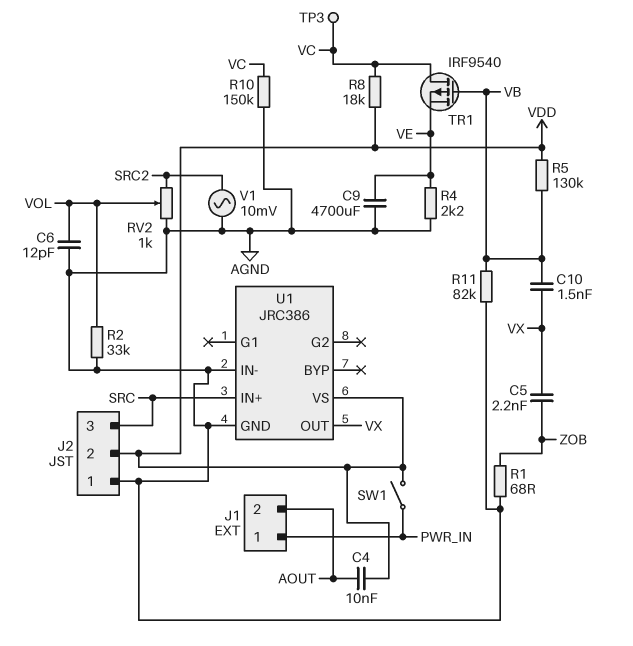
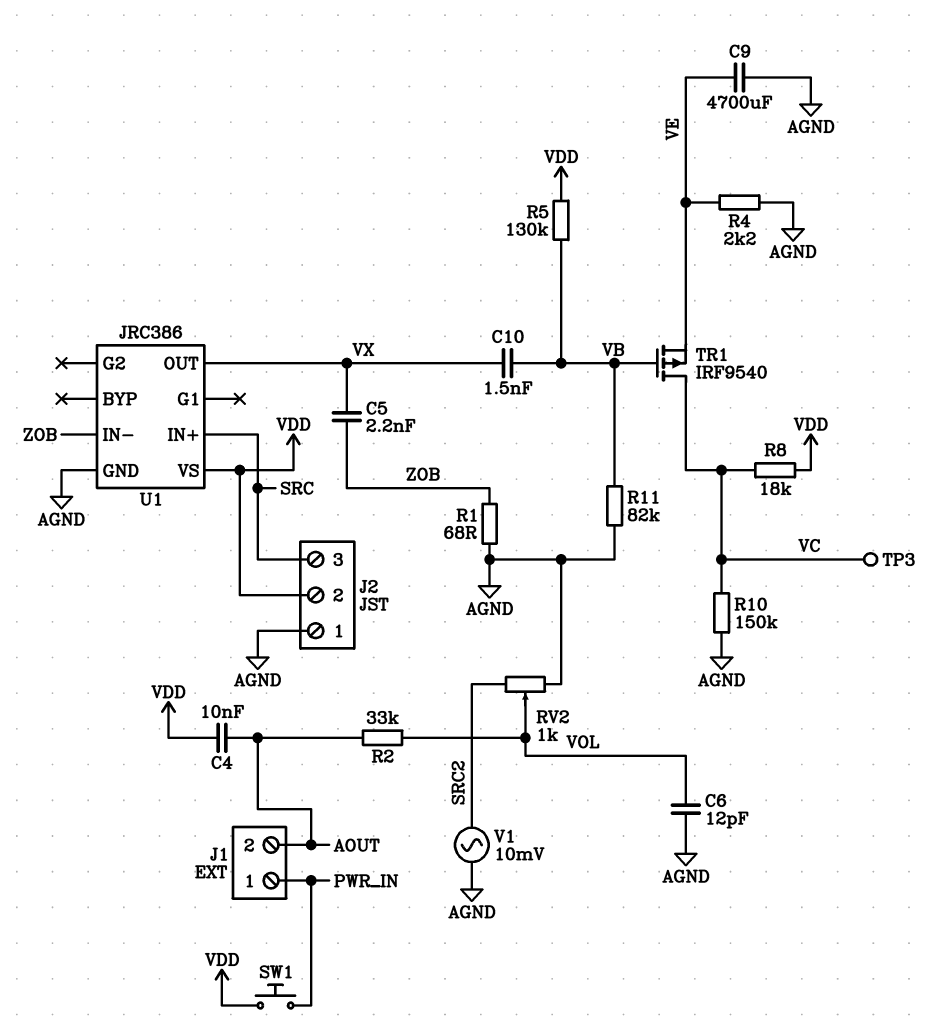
R2: 33k (AGND, VOL) -> 33k (AOUT, VOL)
SW1: switch (PWR_IN, VDD) -> button (PWR_IN, VDD)
U1 pin IN-: AGND -> ZOB

